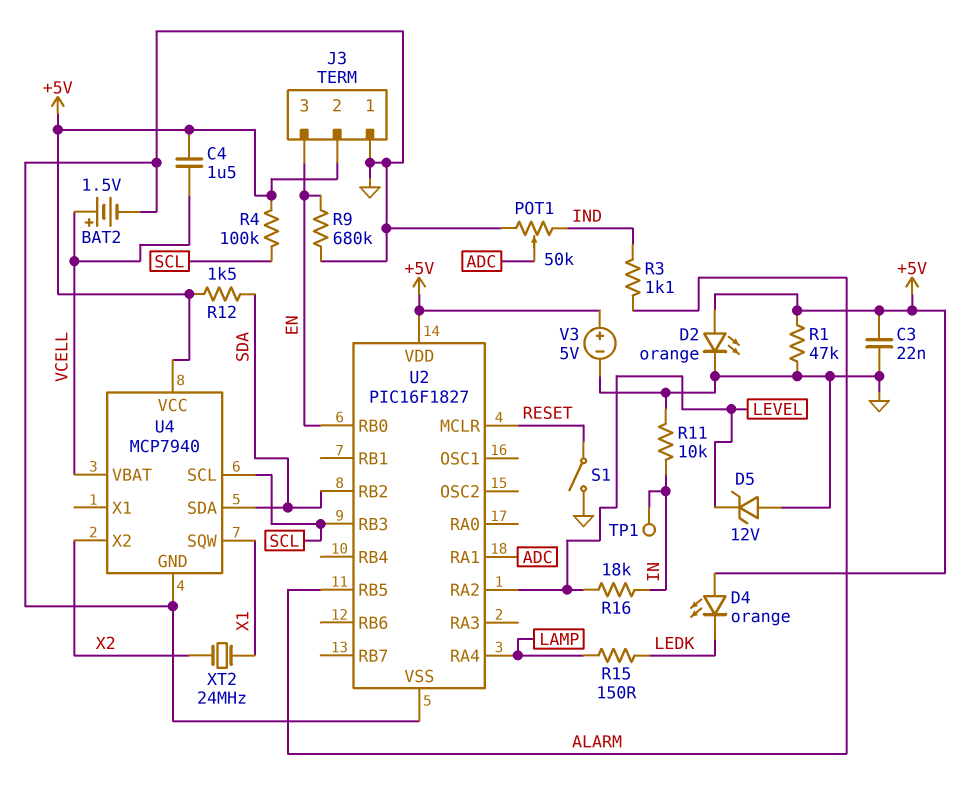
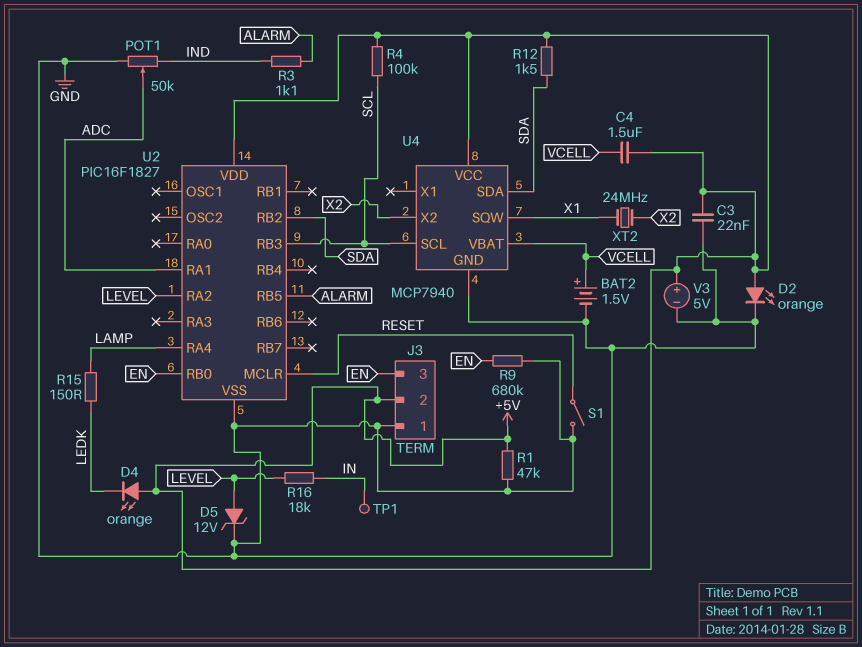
D5: zener 12V (A GND, K LEVEL) -> zener 12V (A LEVEL, K GND)
R11: 10k (GND, IN) -> none

